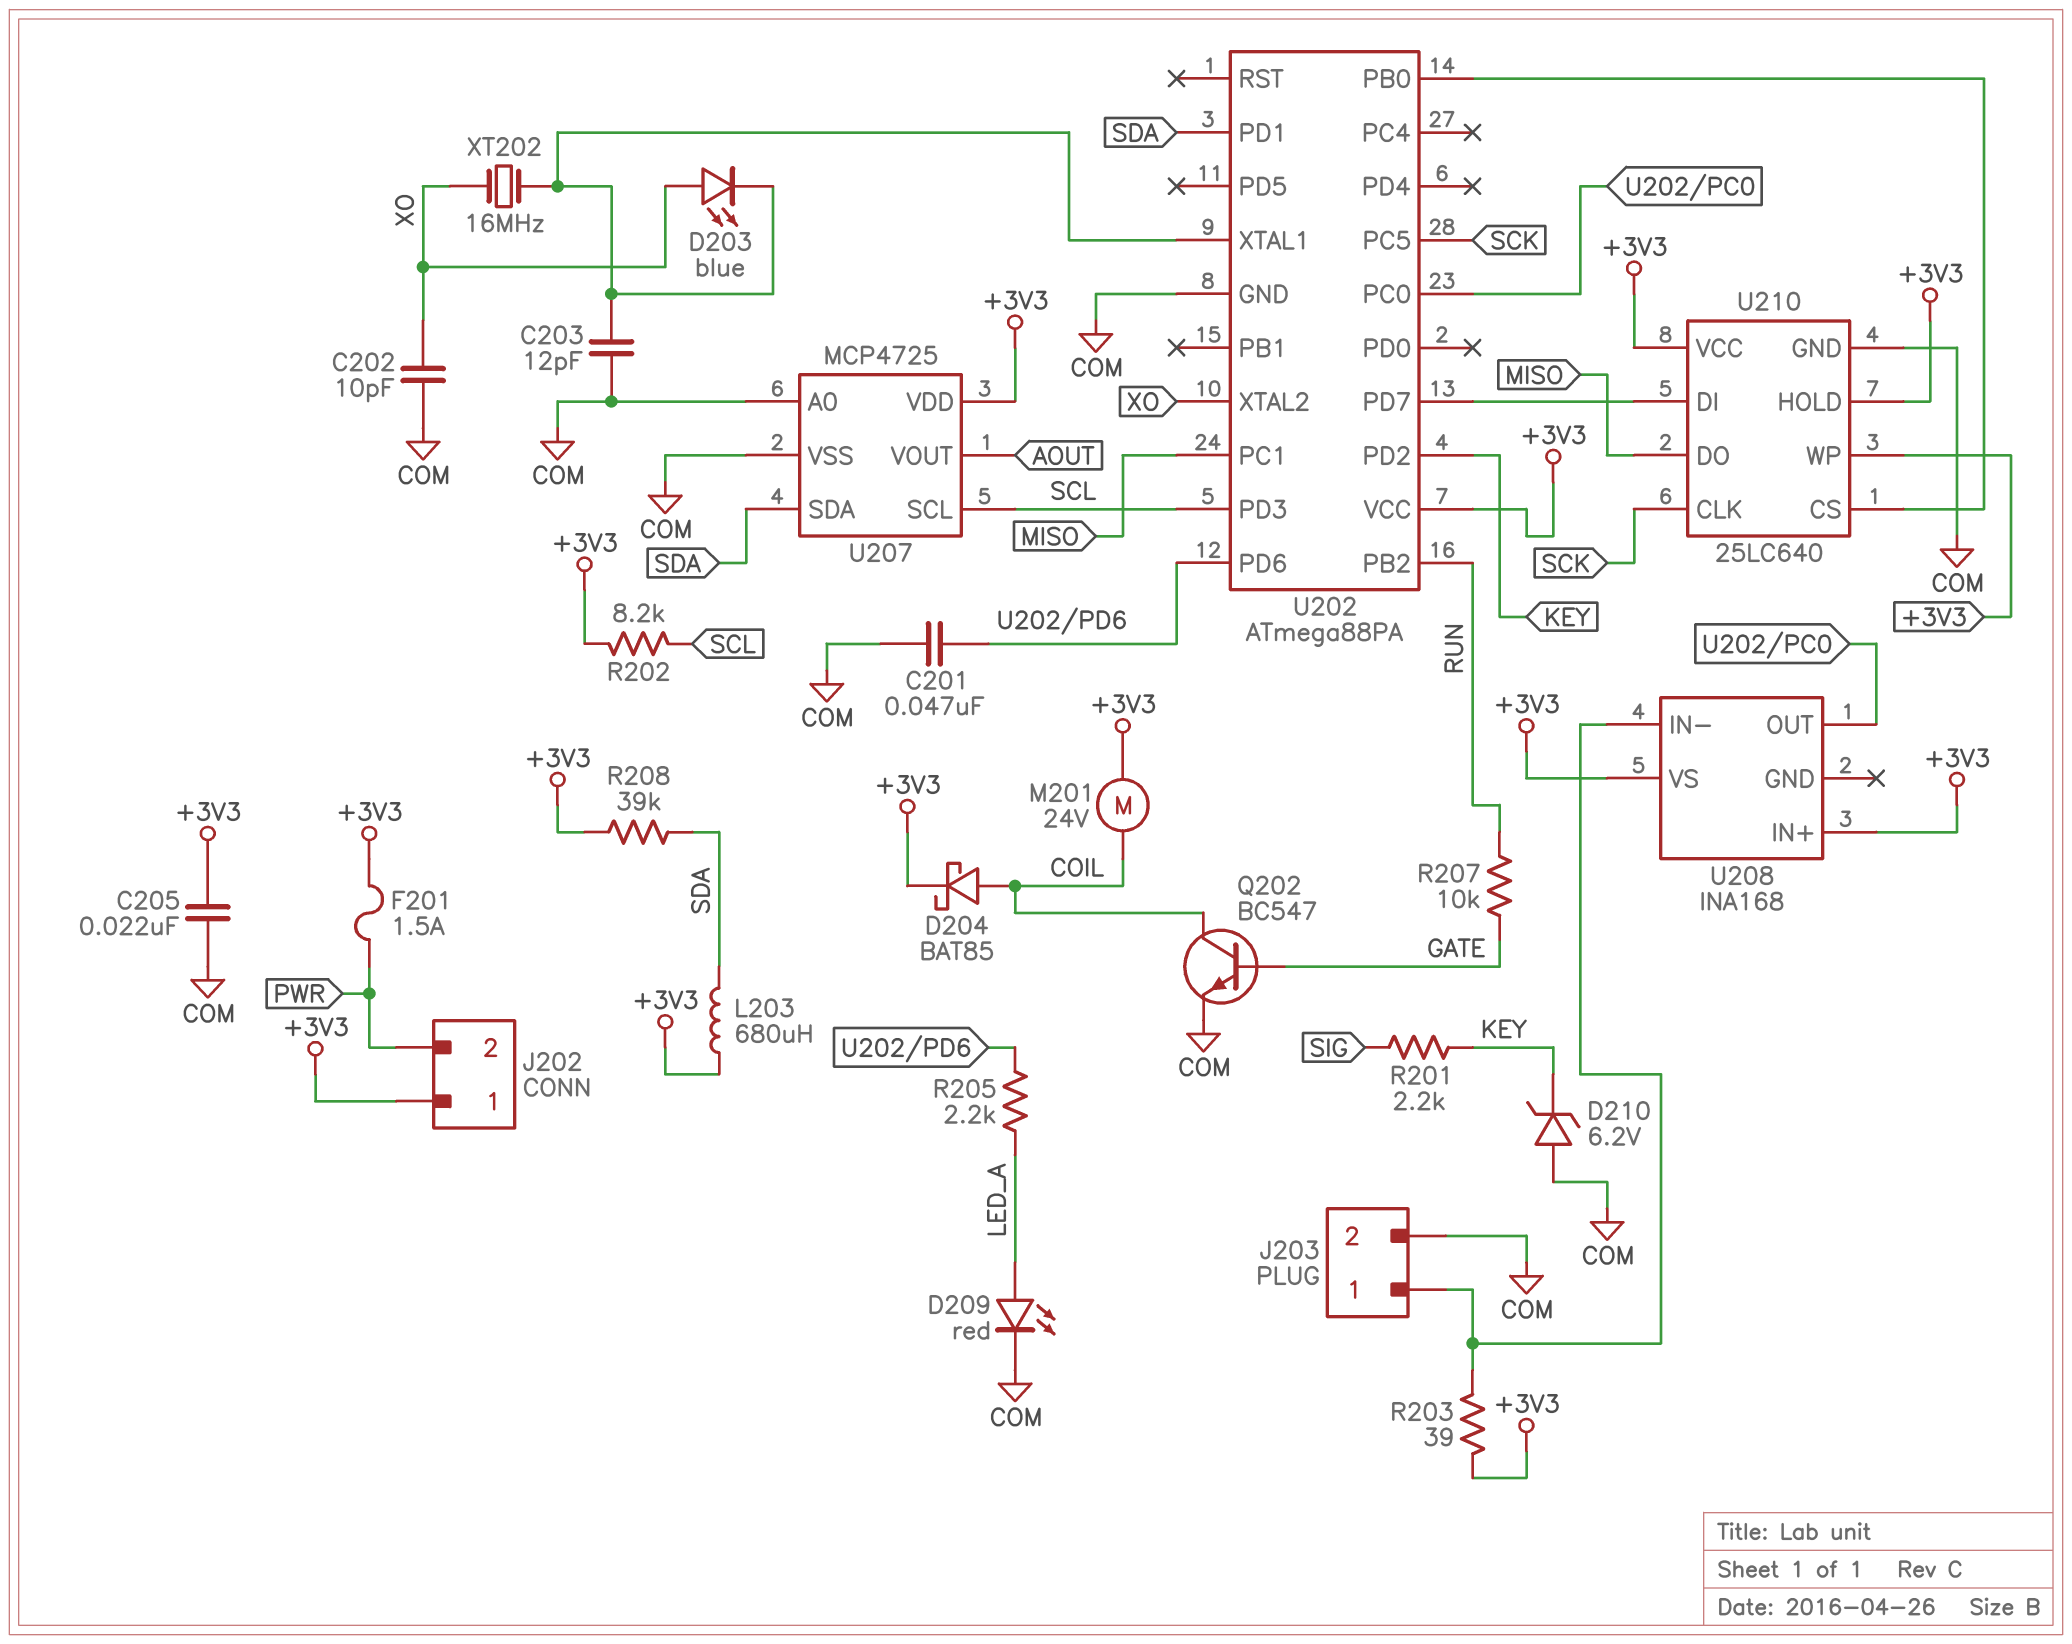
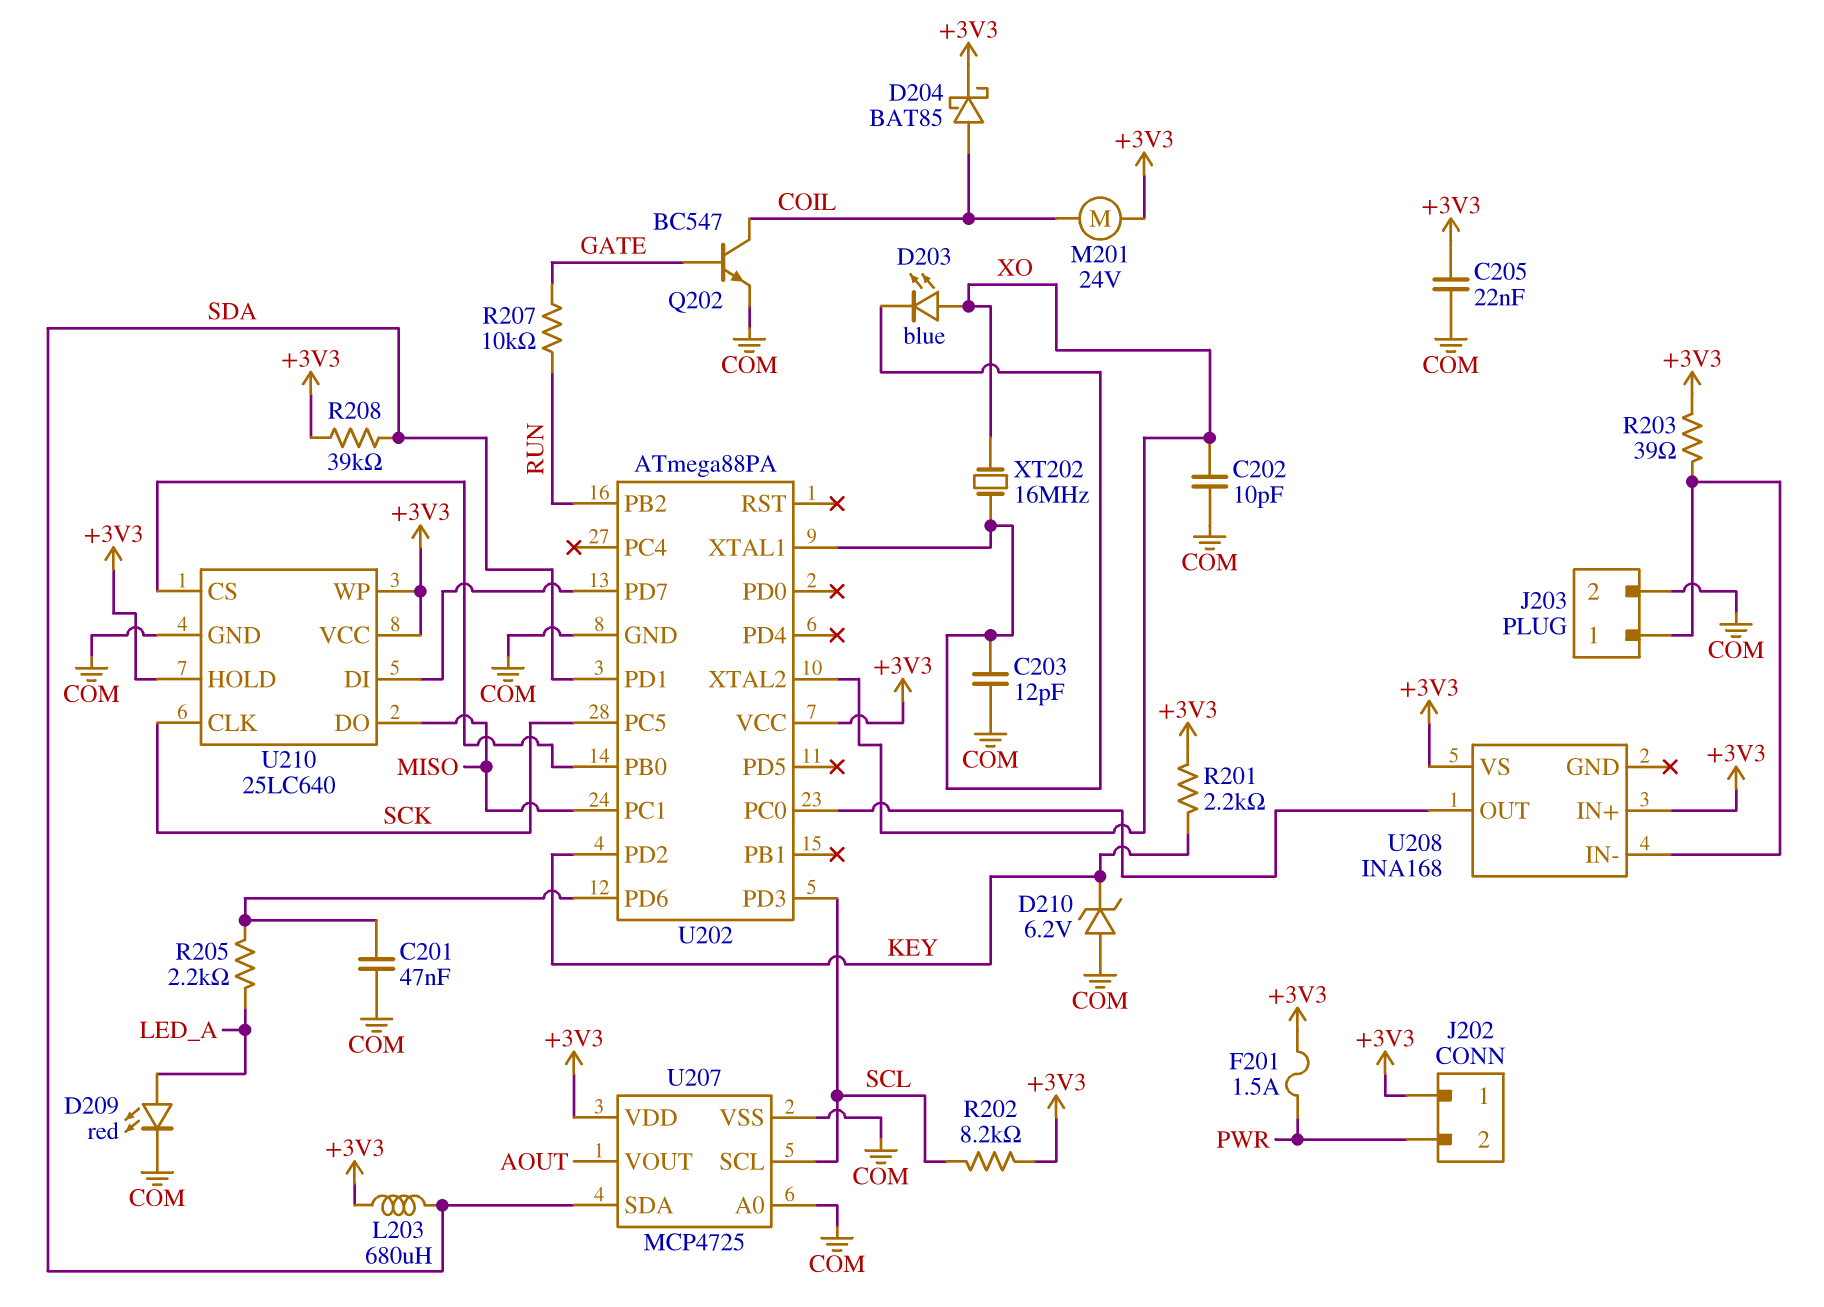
R201: 2.2k (KEY, SIG) -> 2.2k (+3V3, KEY)

